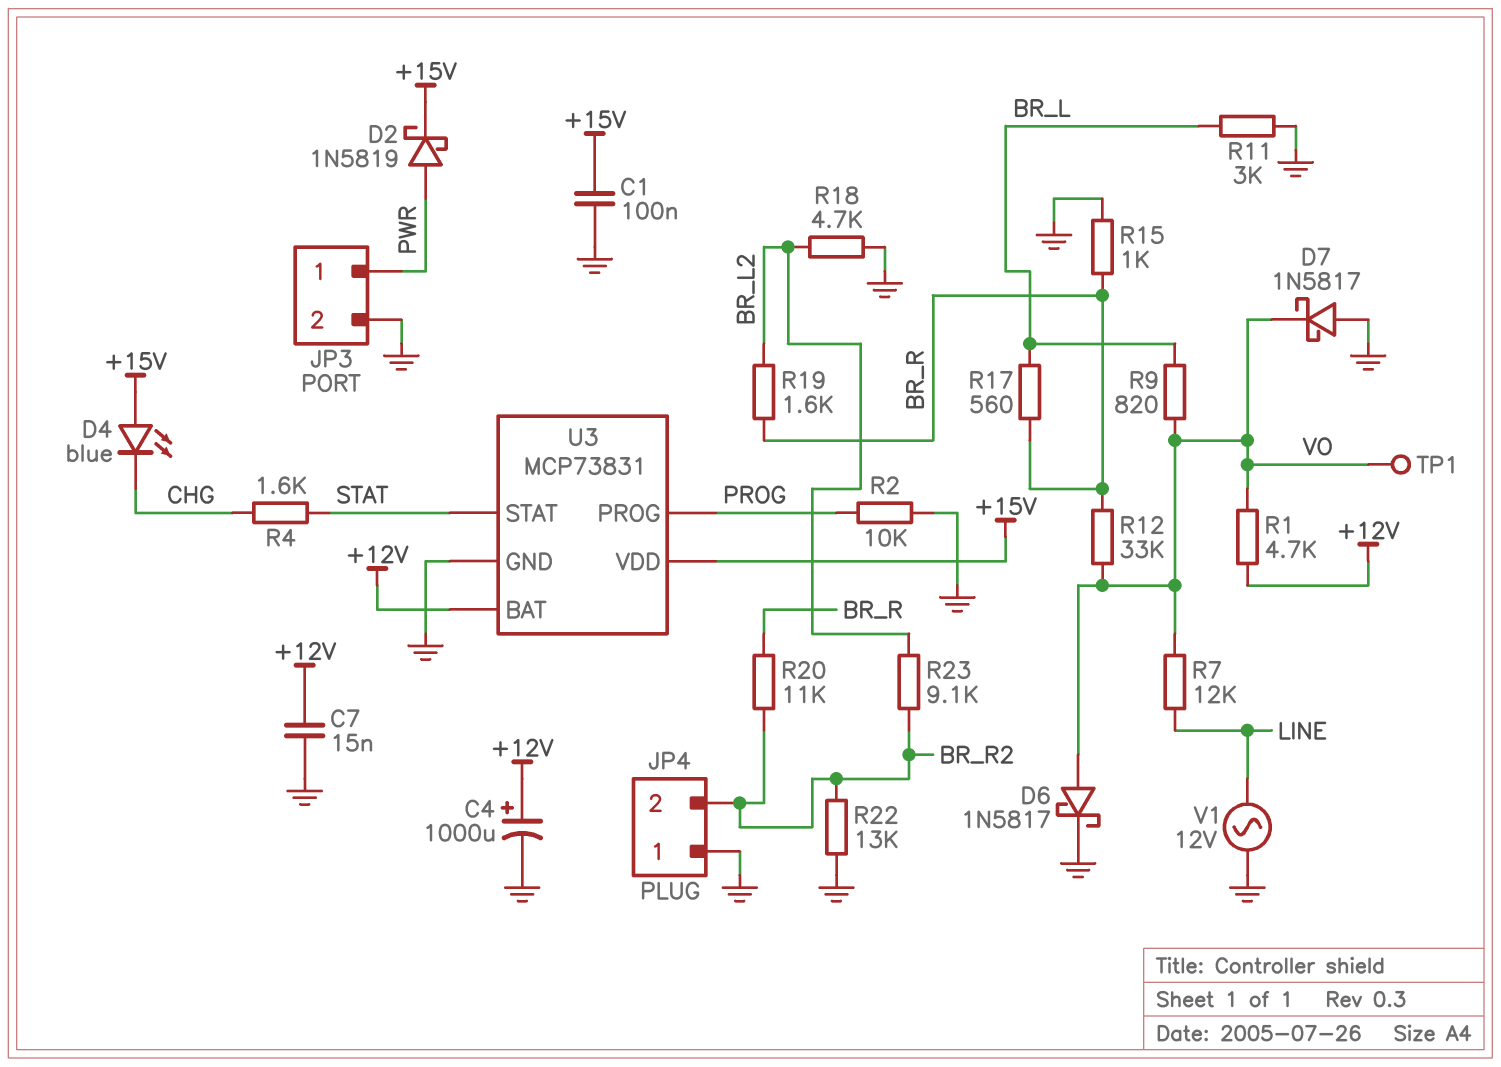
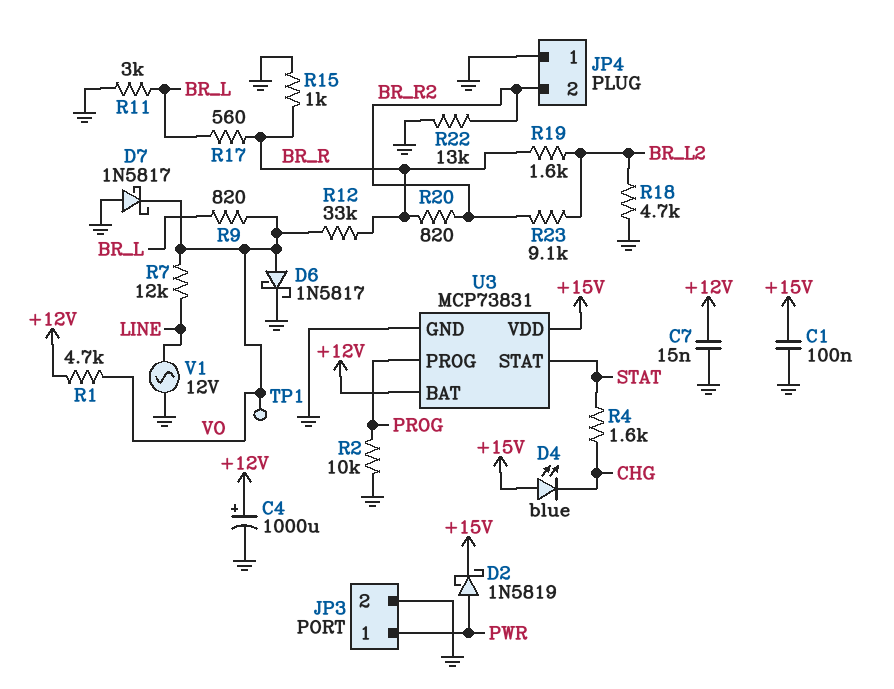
R20: 11k (BR_R, BR_R2) -> 820 (BR_R, BR_R2)

